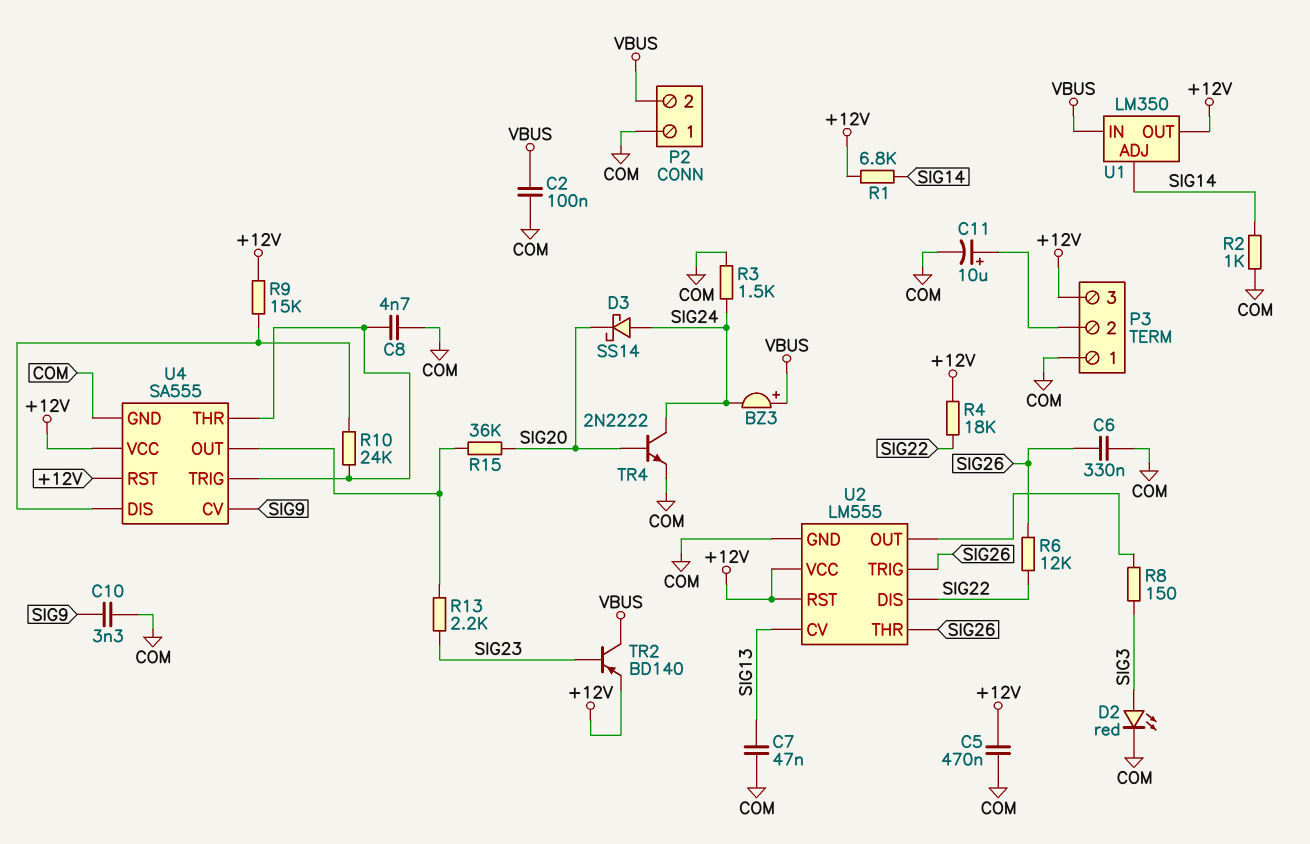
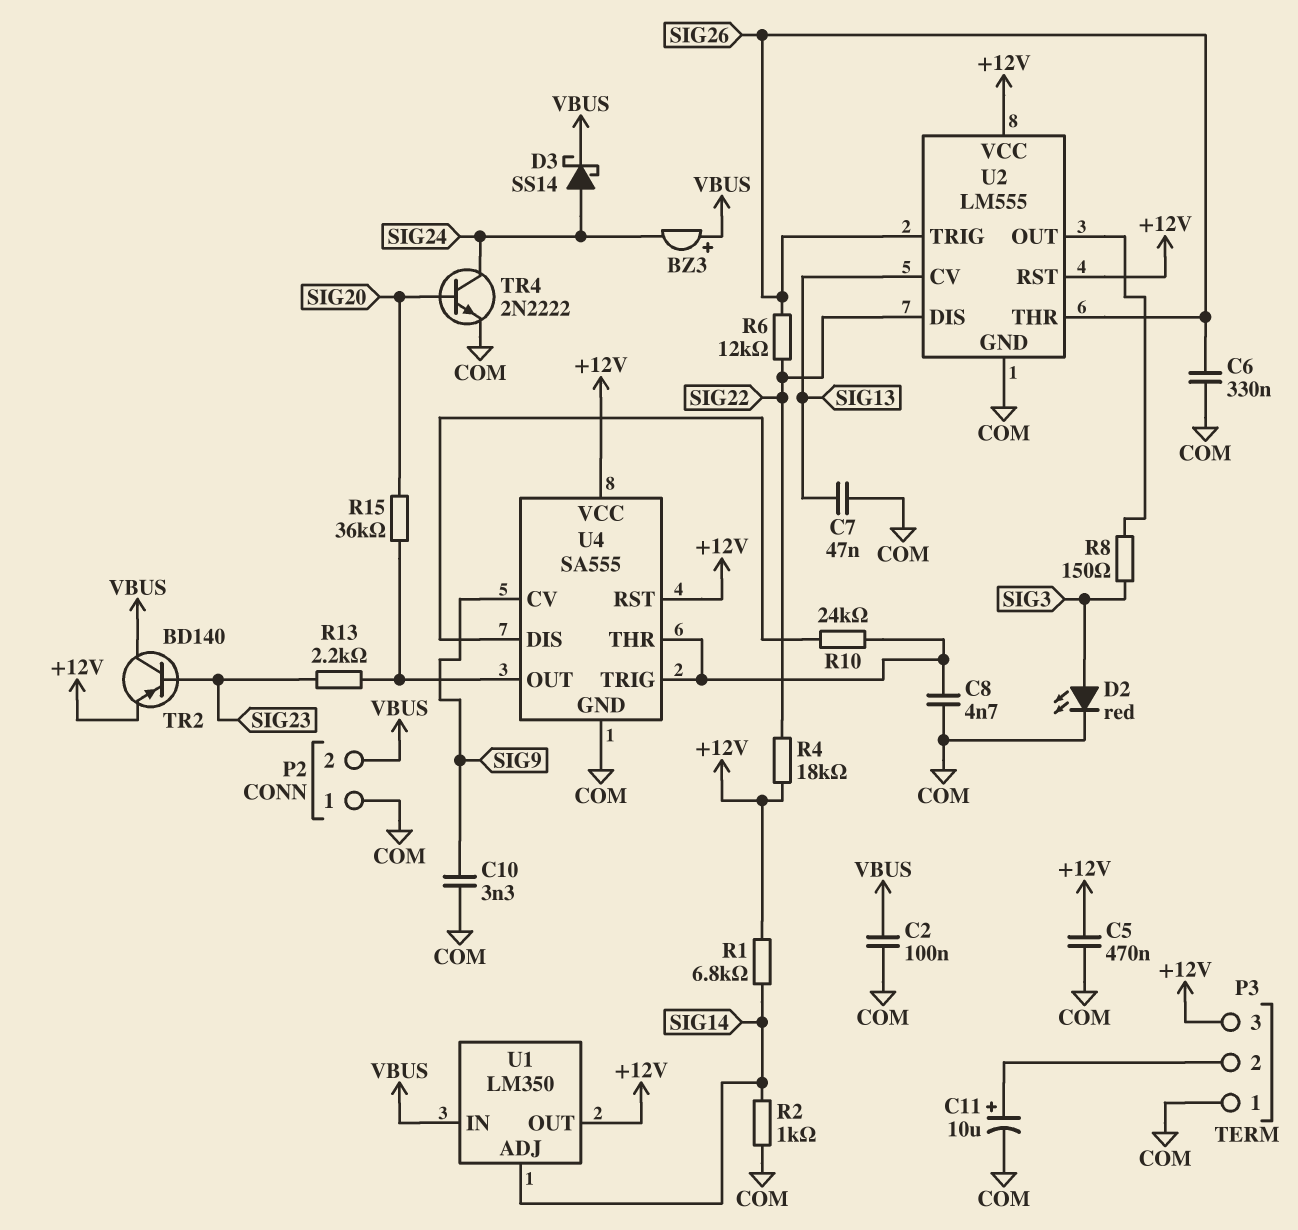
D3: schottky SS14 (A SIG24, K SIG20) -> schottky SS14 (A SIG24, K VBUS)
R3: 1.5k (COM, SIG24) -> none
R9: 15k (+12V, U4/DIS) -> none

